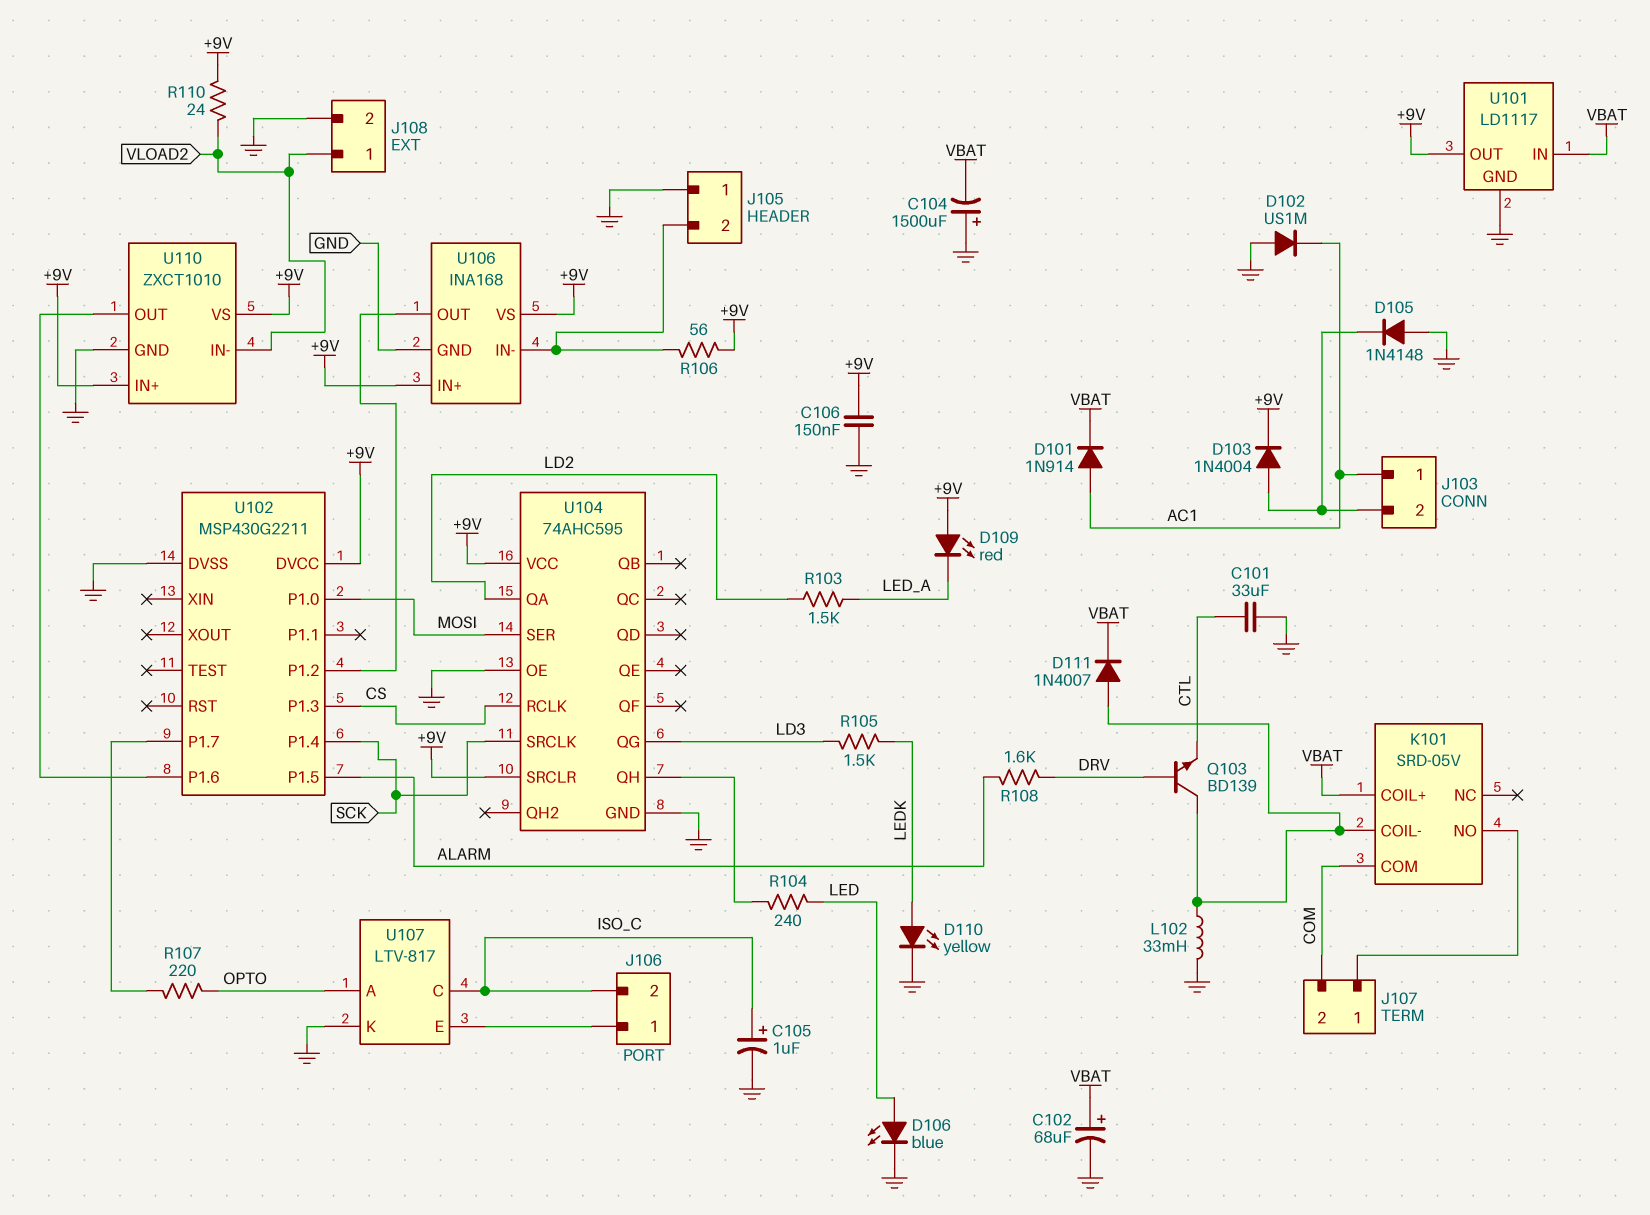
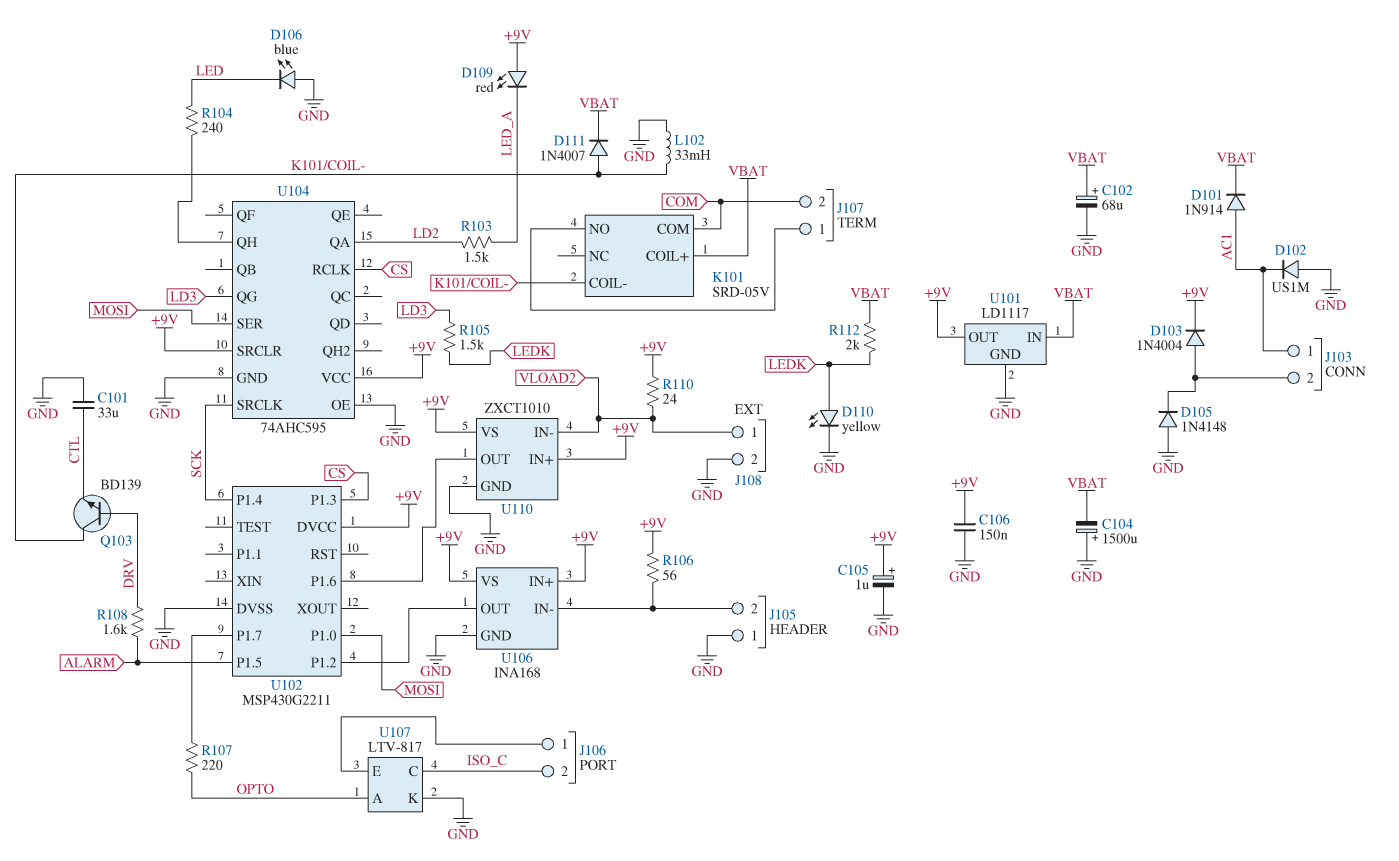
C105: 1uF (plus ISO_C, minus GND) -> 1uF (plus +9V, minus GND)
D106: LED blue (A LED, K GND) -> LED blue (A GND, K LED)
R112: none -> 2k (LEDK, VBAT)

